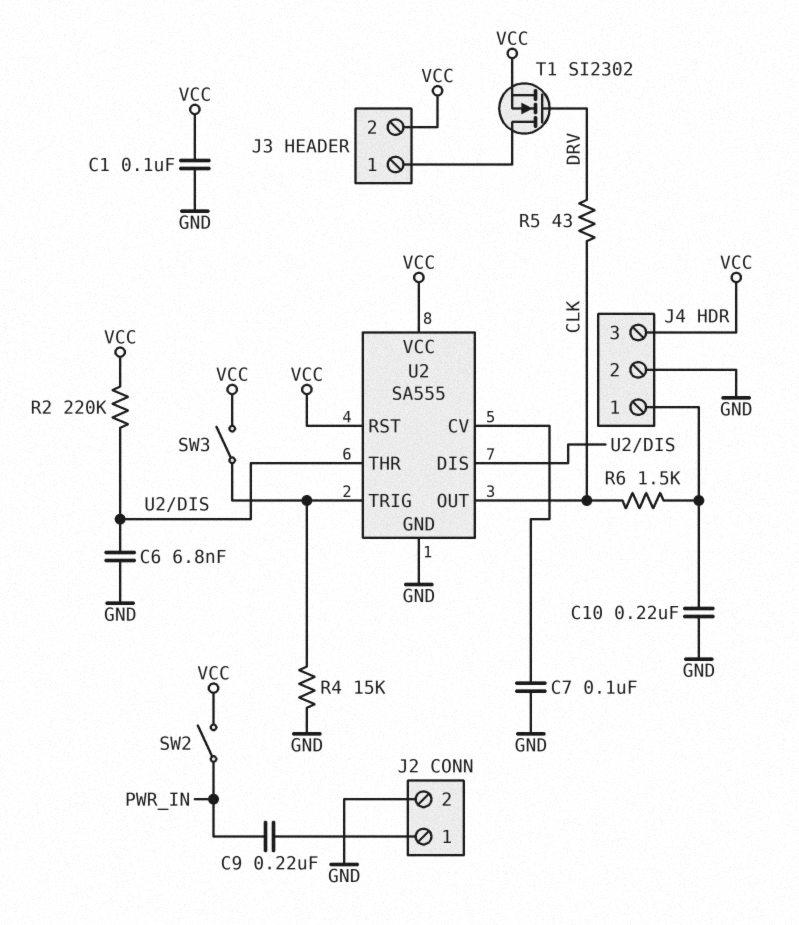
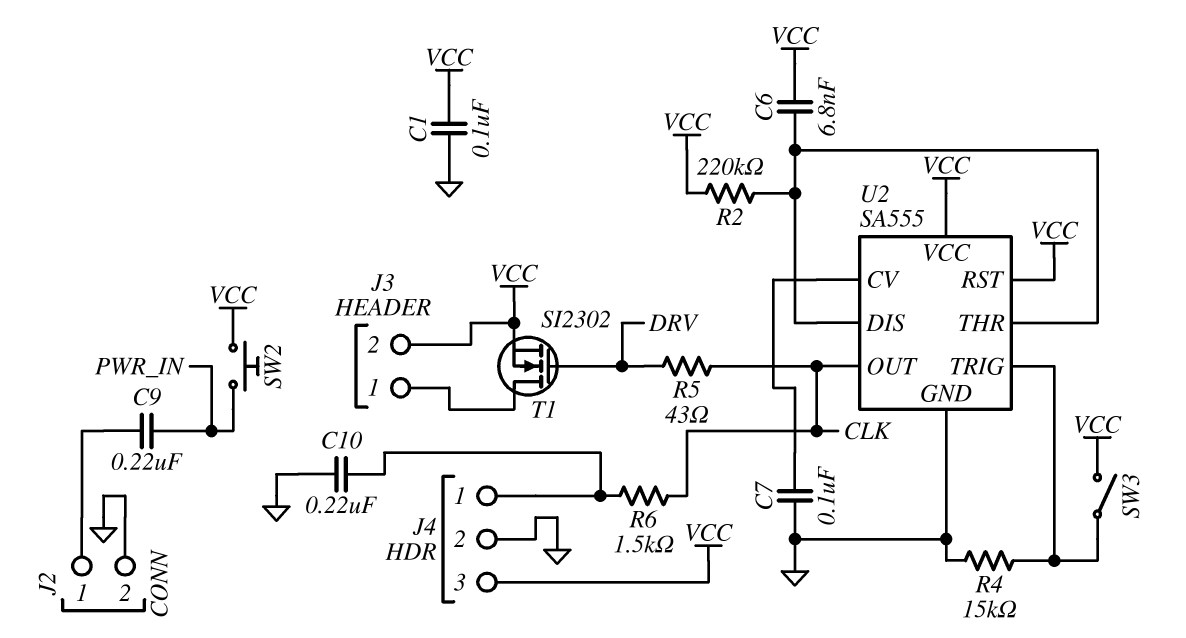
C6: 6.8nF (GND, U2/DIS) -> 6.8nF (U2/DIS, VCC)
SW2: switch (PWR_IN, VCC) -> button (PWR_IN, VCC)

